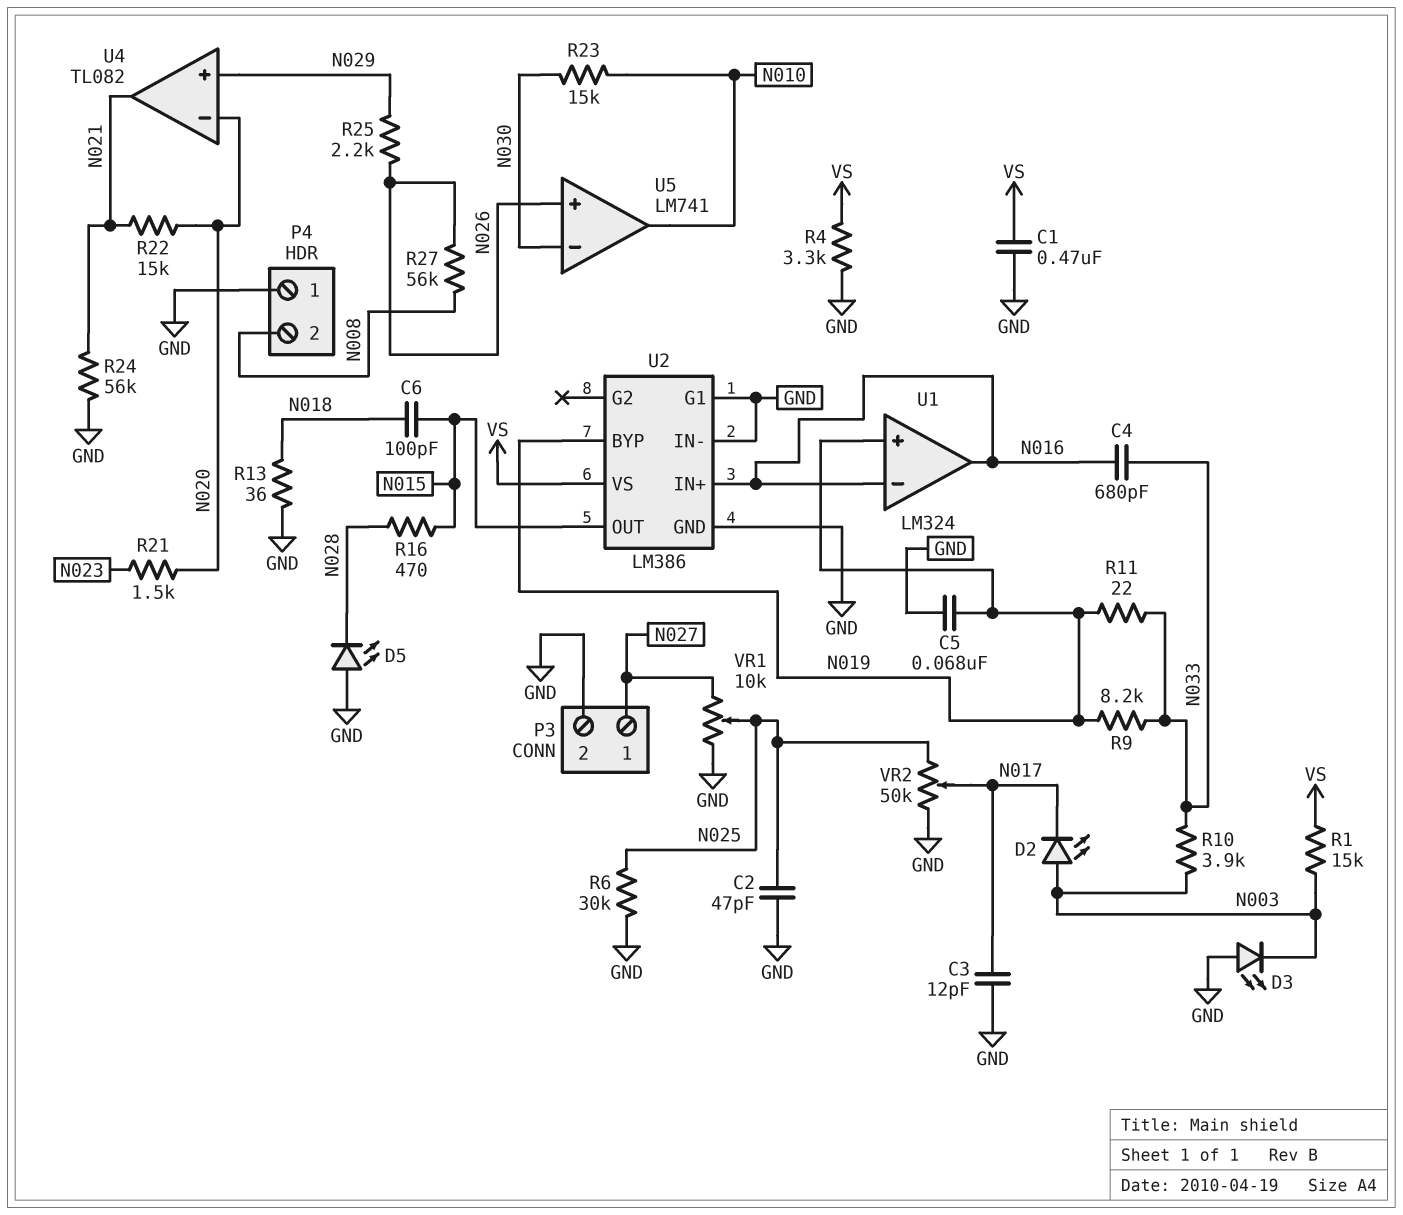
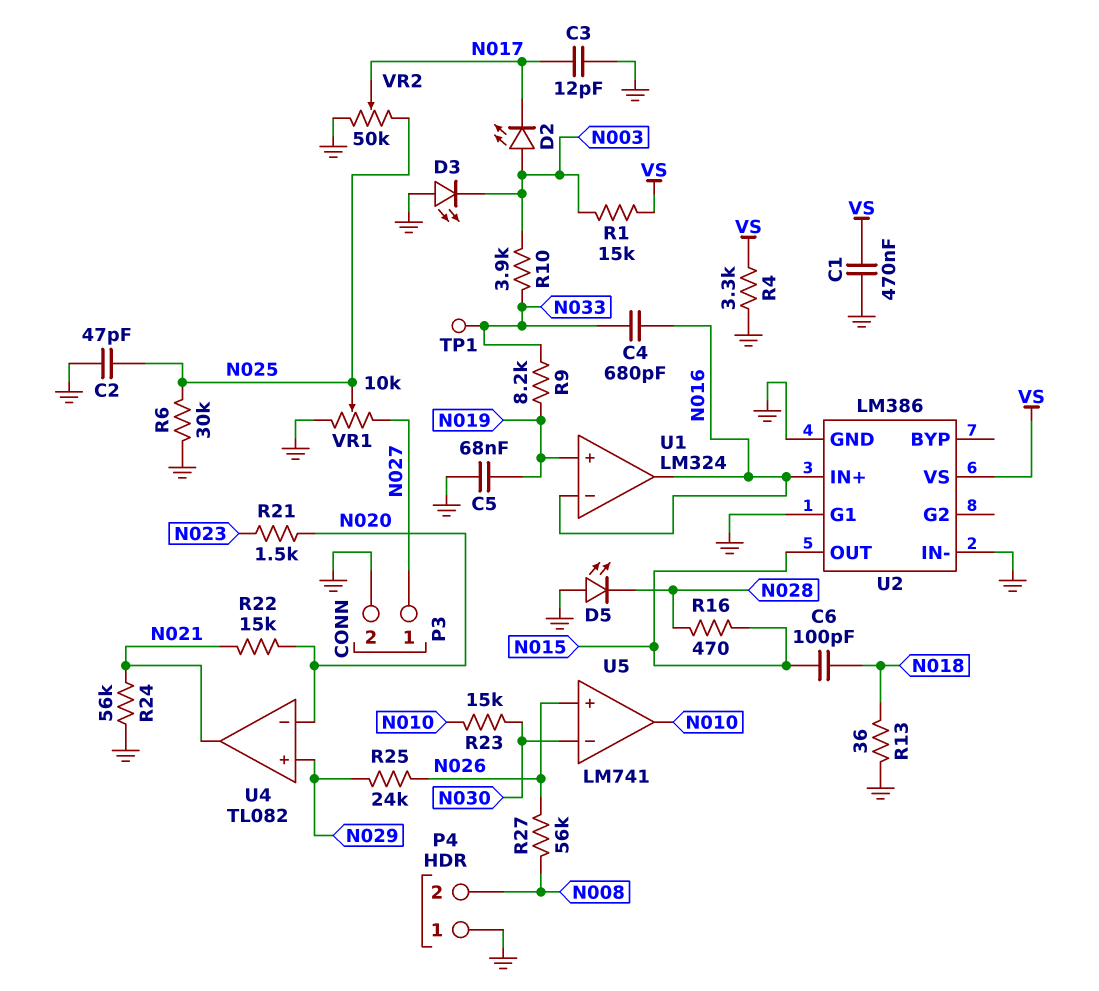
R11: 22 (N019, N033) -> none
R25: 2.2k (N026, N029) -> 24k (N026, N029)
TP1: none -> test point (N033)
U2 pin BYP: N019 -> none

